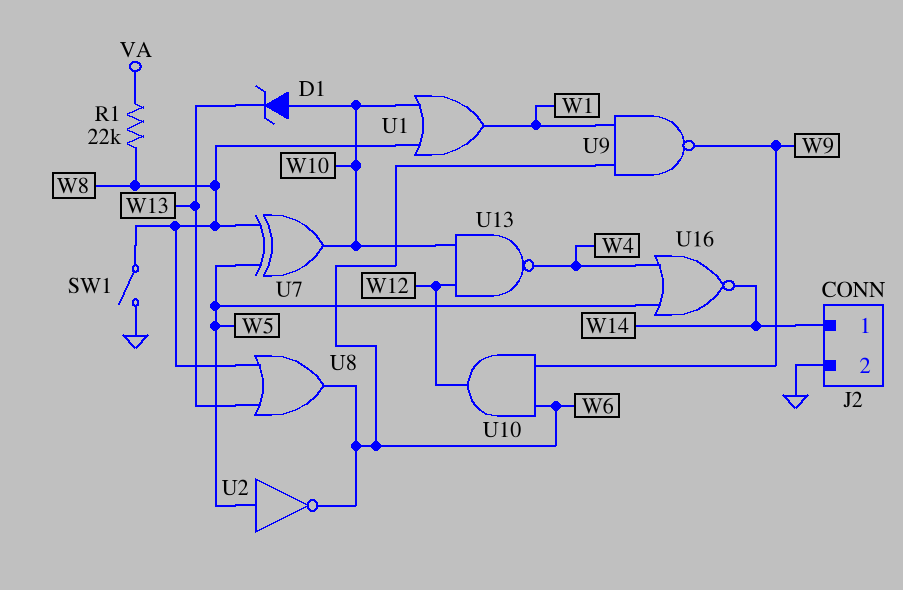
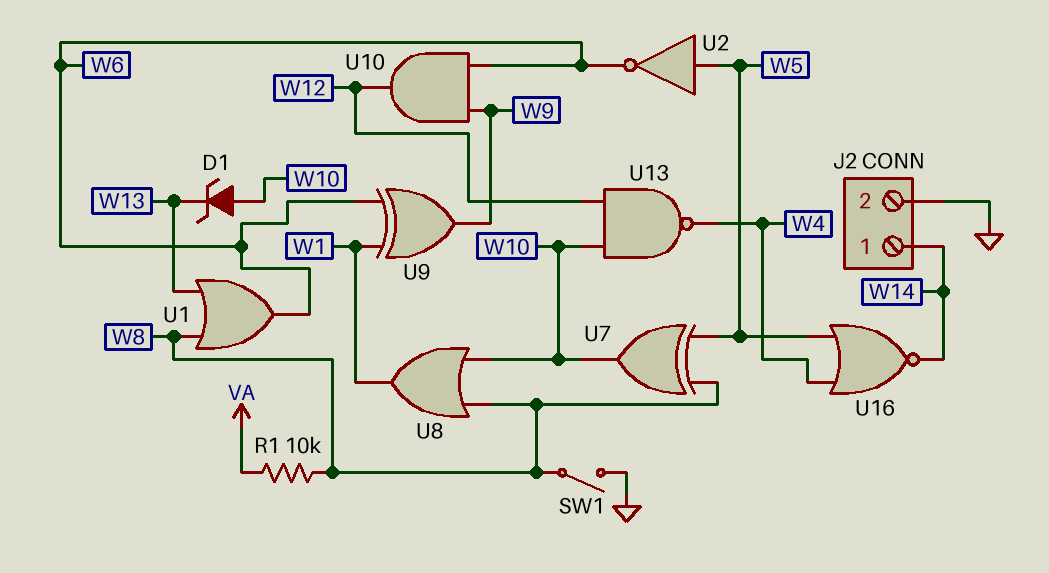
R1: 22k (VA, W8) -> 10k (VA, W8)
U1: OR (in W8, in W10, out W1) -> OR (in W8, in W13, out W6)
U8: OR (in W8, in W13, out W6) -> OR (in W8, in W10, out W1)
U9: NAND (in W1, in W6, out W9) -> XOR (in W1, in W6, out W9)

